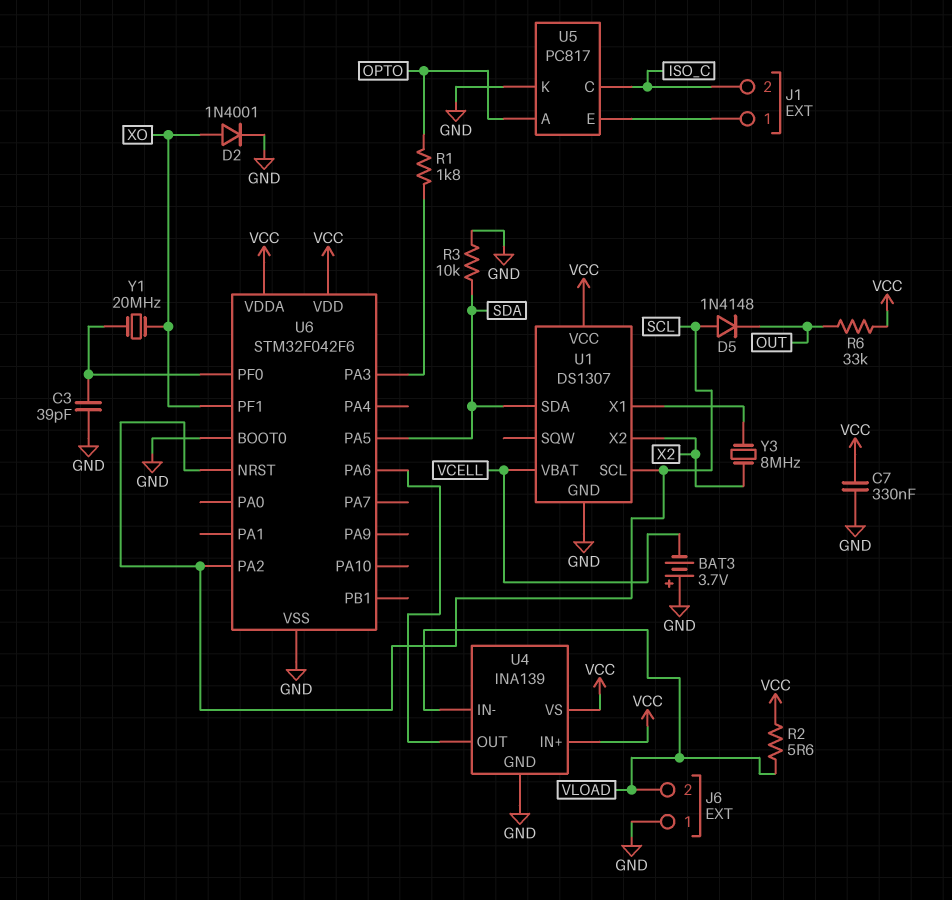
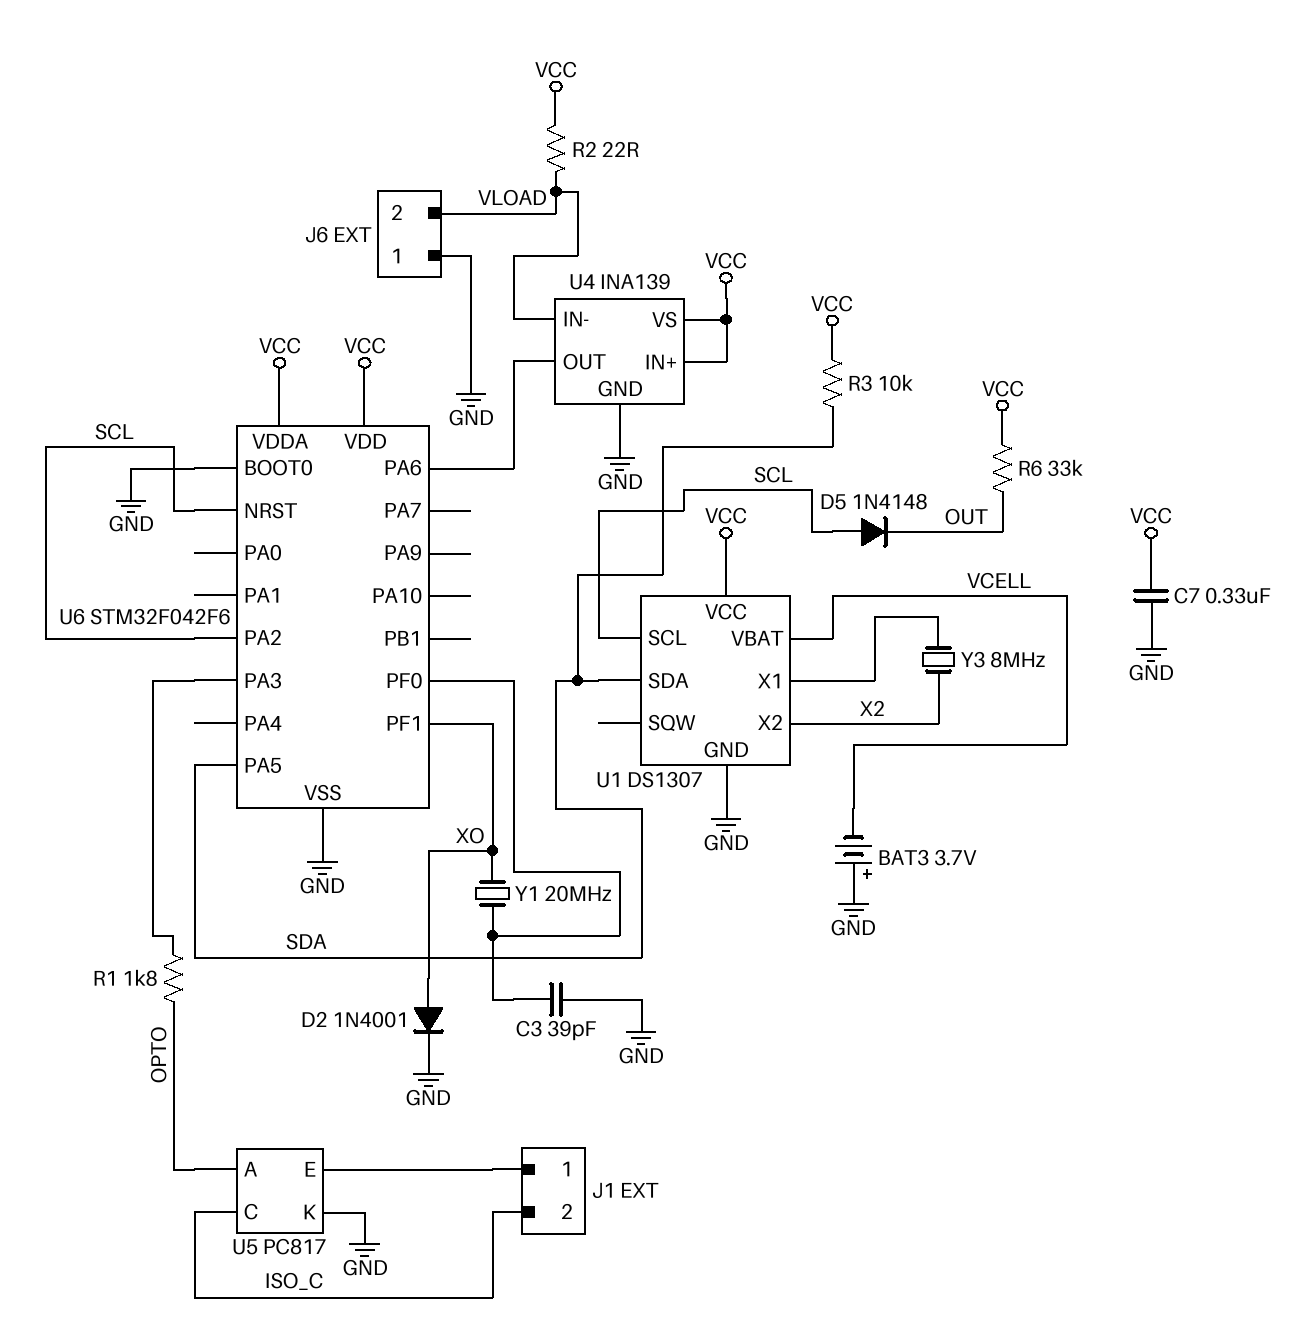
R2: 5.6 (VCC, VLOAD) -> 22 (VCC, VLOAD)
R3: 10k (GND, SDA) -> 10k (SDA, VCC)

